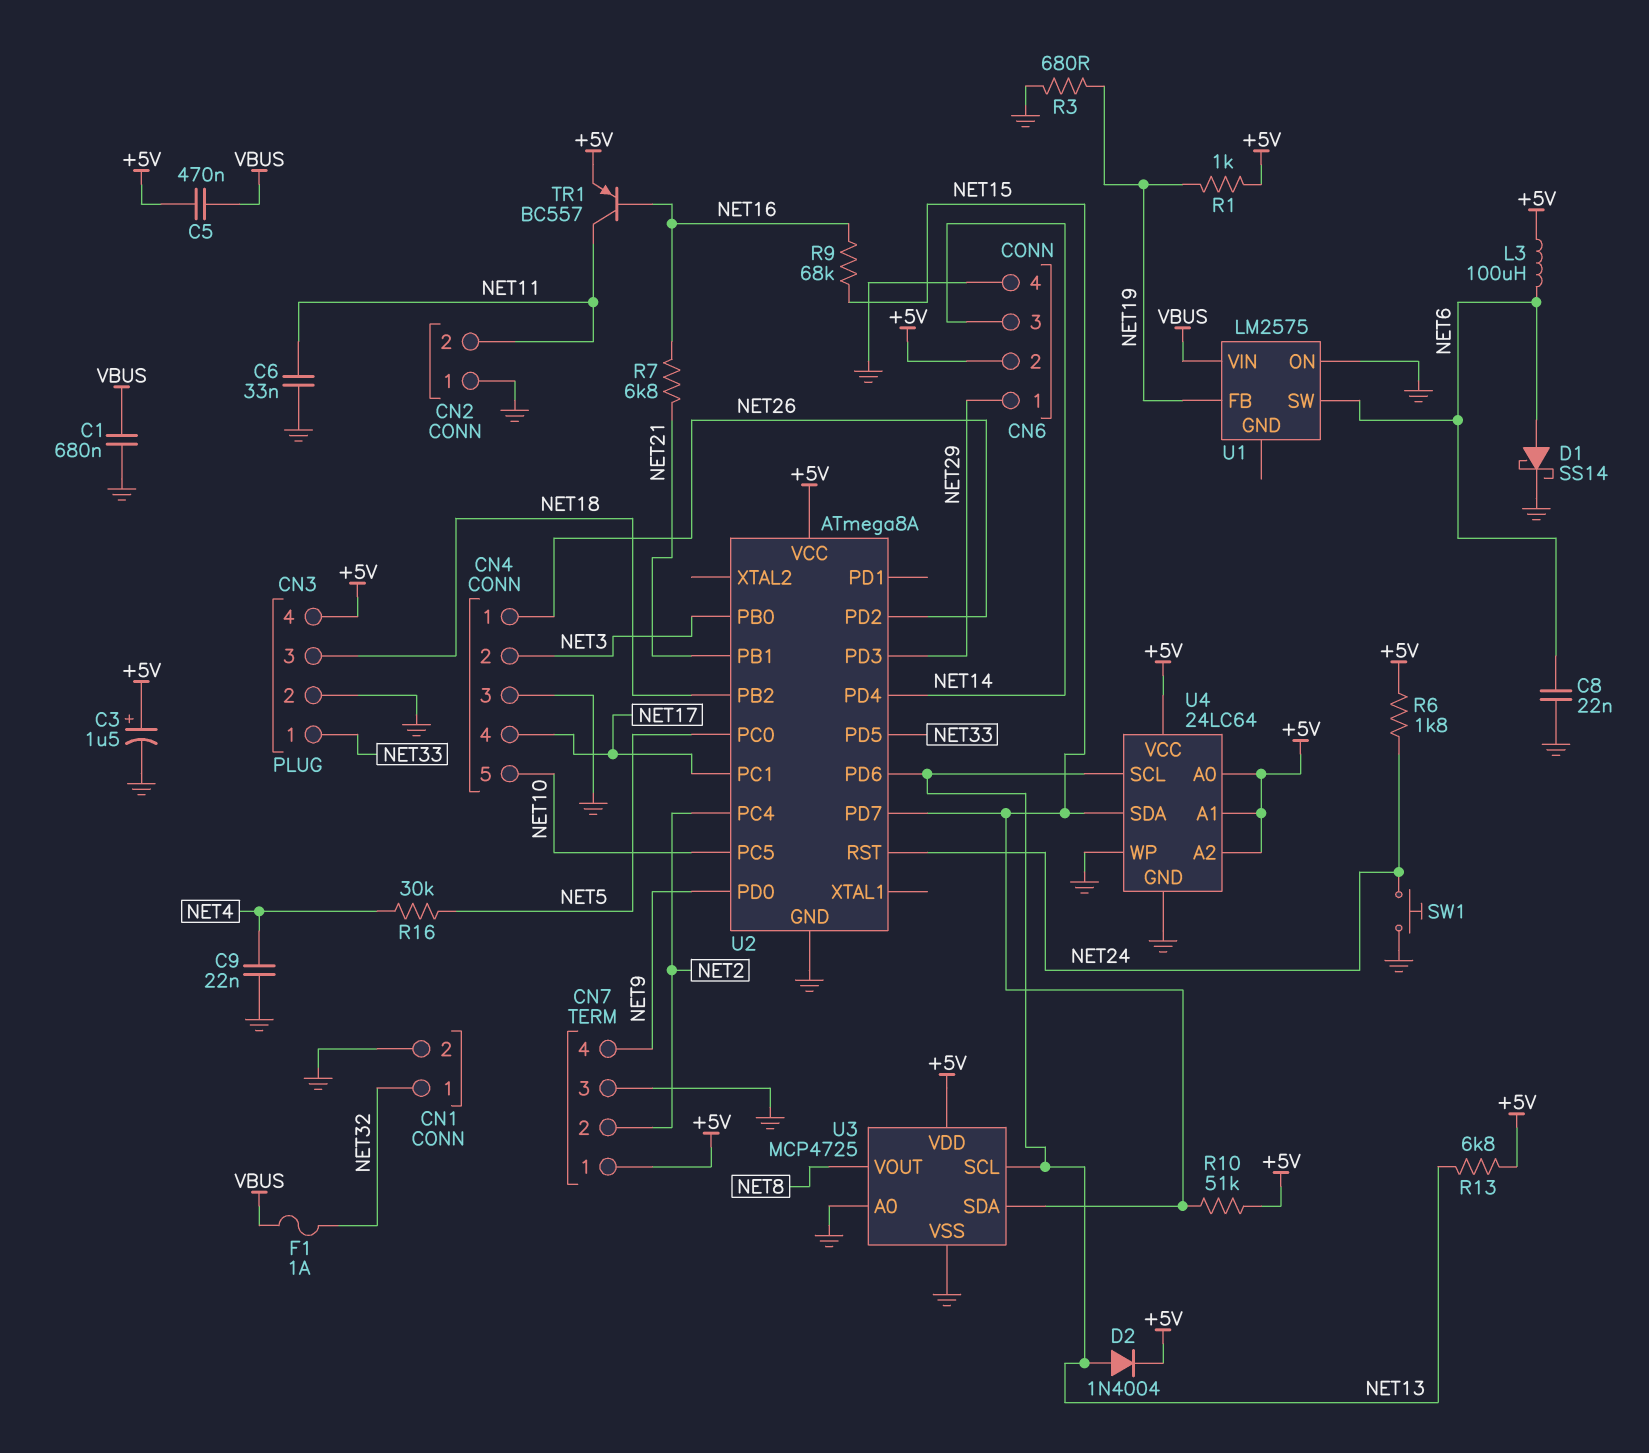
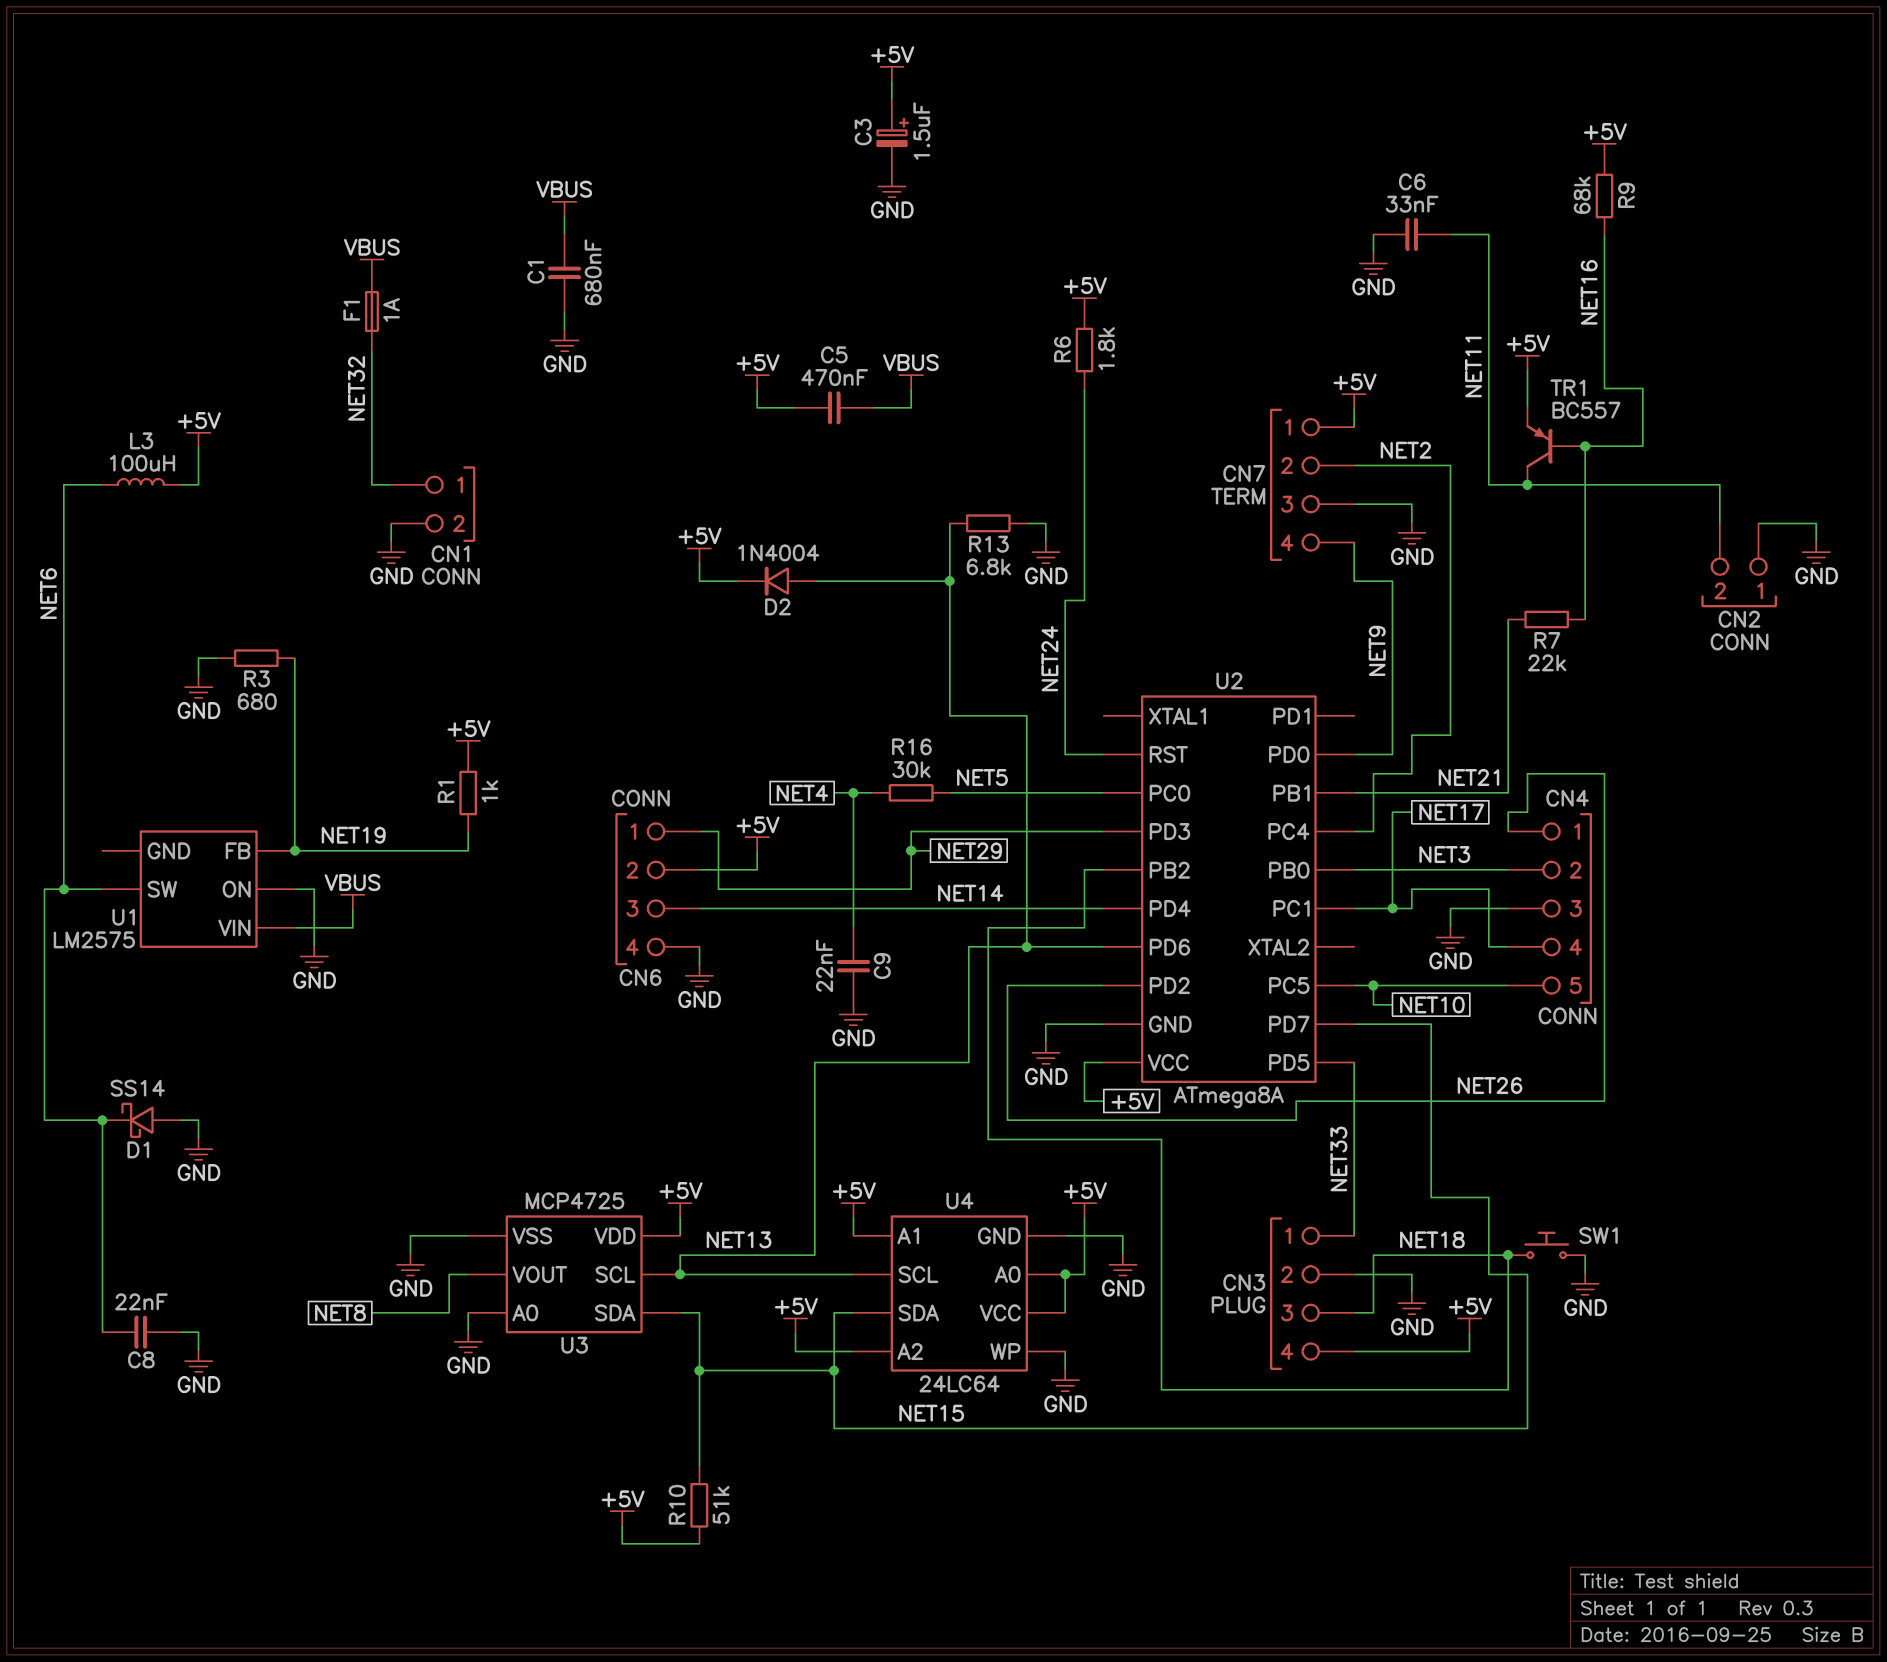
D1: schottky SS14 (A NET6, K GND) -> schottky SS14 (A GND, K NET6)
R7: 6.8k (NET16, NET21) -> 22k (NET16, NET21)
R9: 68k (NET15, NET16) -> 68k (+5V, NET16)
R13: 6.8k (+5V, NET13) -> 6.8k (GND, NET13)
SW1: button (GND, NET24) -> button (GND, NET18)

